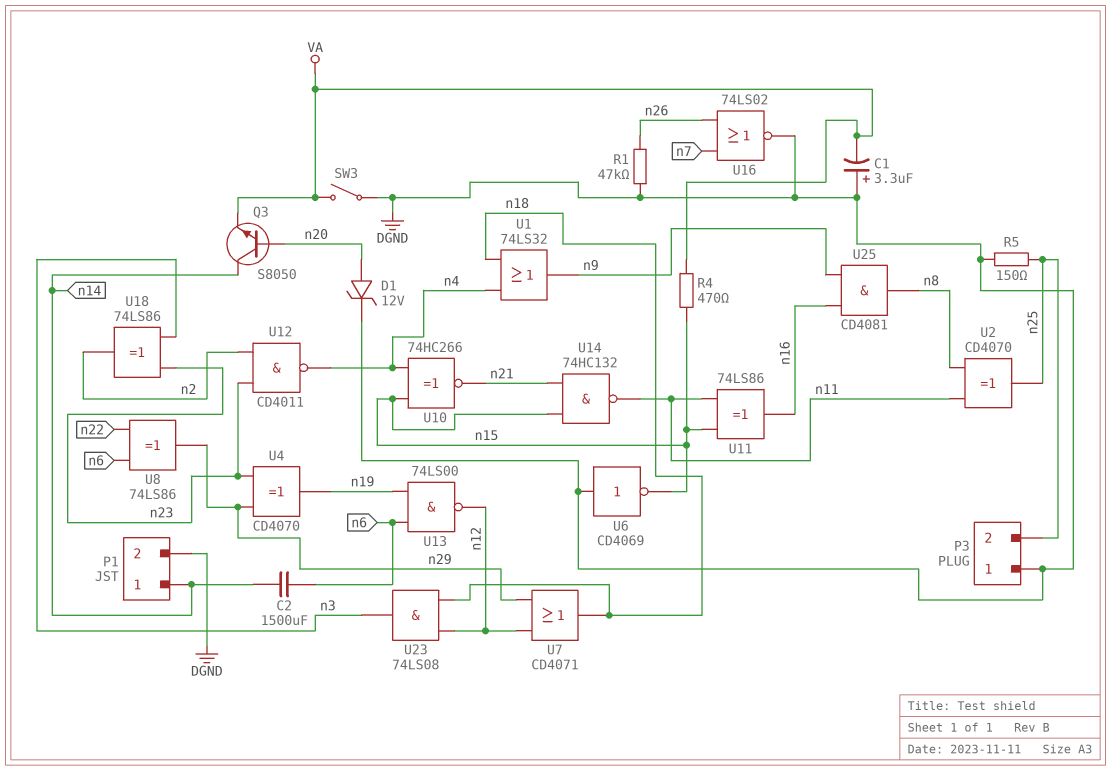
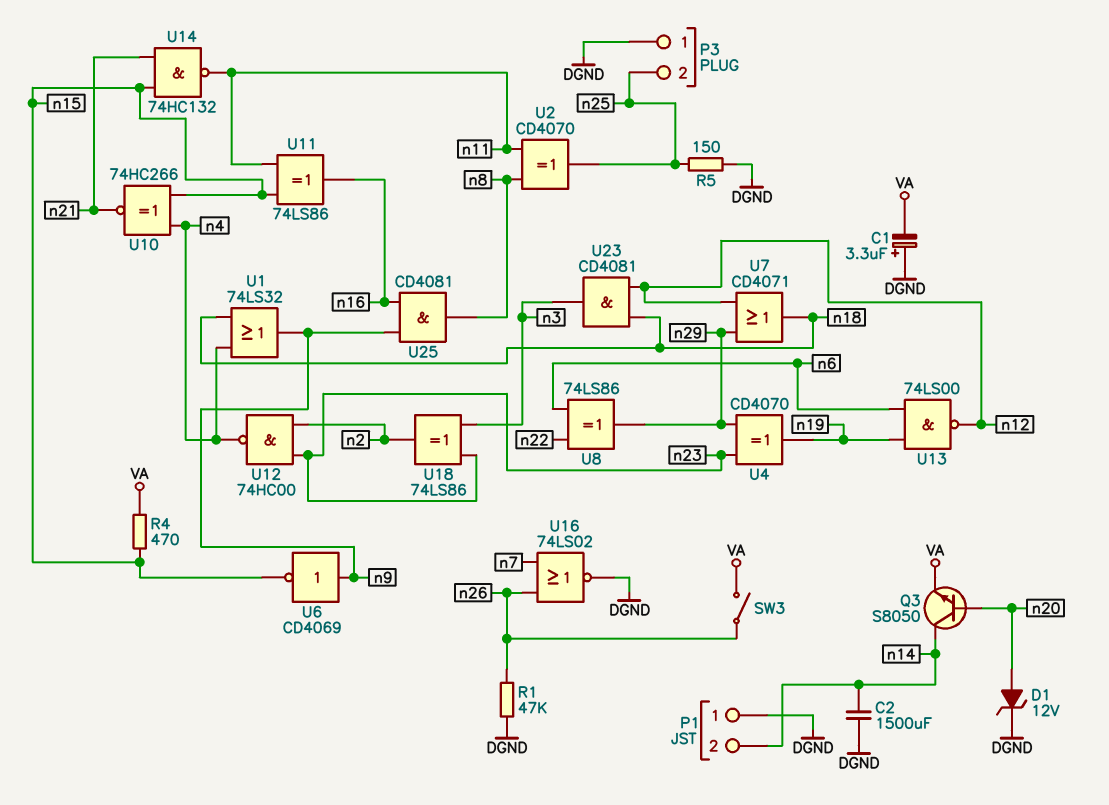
C2: 1500uF (n6, n14) -> 1500uF (DGND, n14)
P1 pin 1: n14 -> DGND
P1 pin 2: DGND -> n14
SW3: switch (DGND, VA) -> switch (VA, n26)
U6: NOT CD4069 (in DGND, out n15) -> NOT CD4069 (in n9, out n15)
U12: NAND CD4011 (in n2, in n23, out n4) -> NAND 74HC00 (in n2, in n23, out n4)
U23: AND 74LS08 (in n12, in n18, out n3) -> AND CD4081 (in n12, in n18, out n3)

